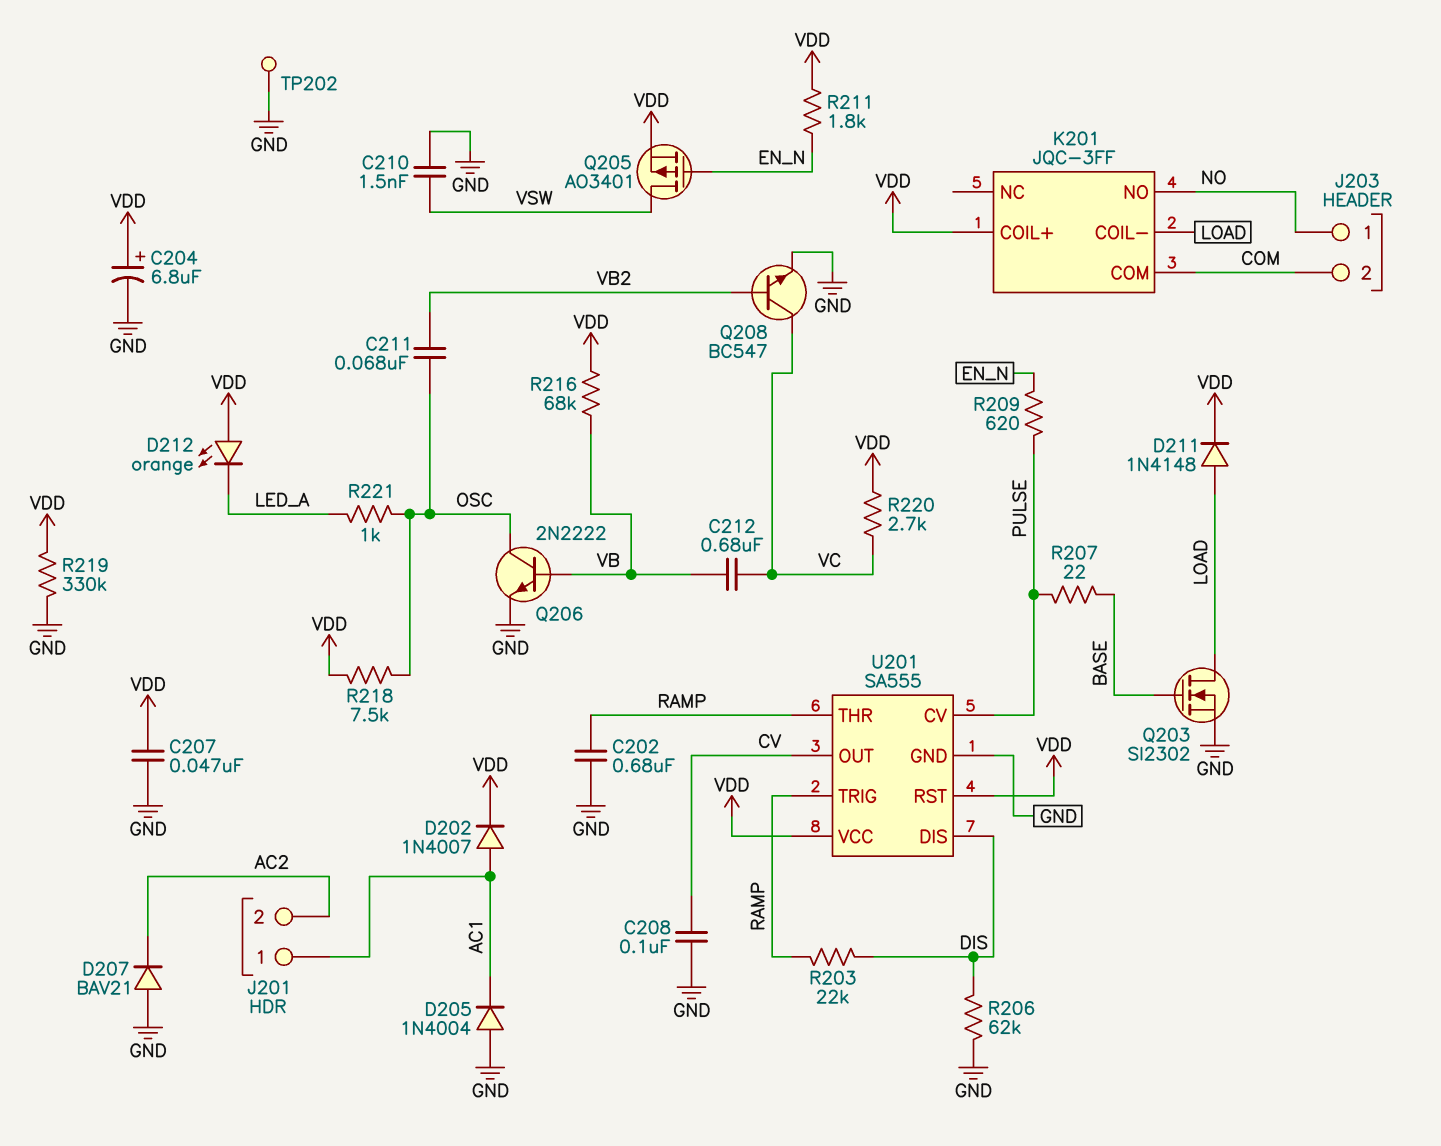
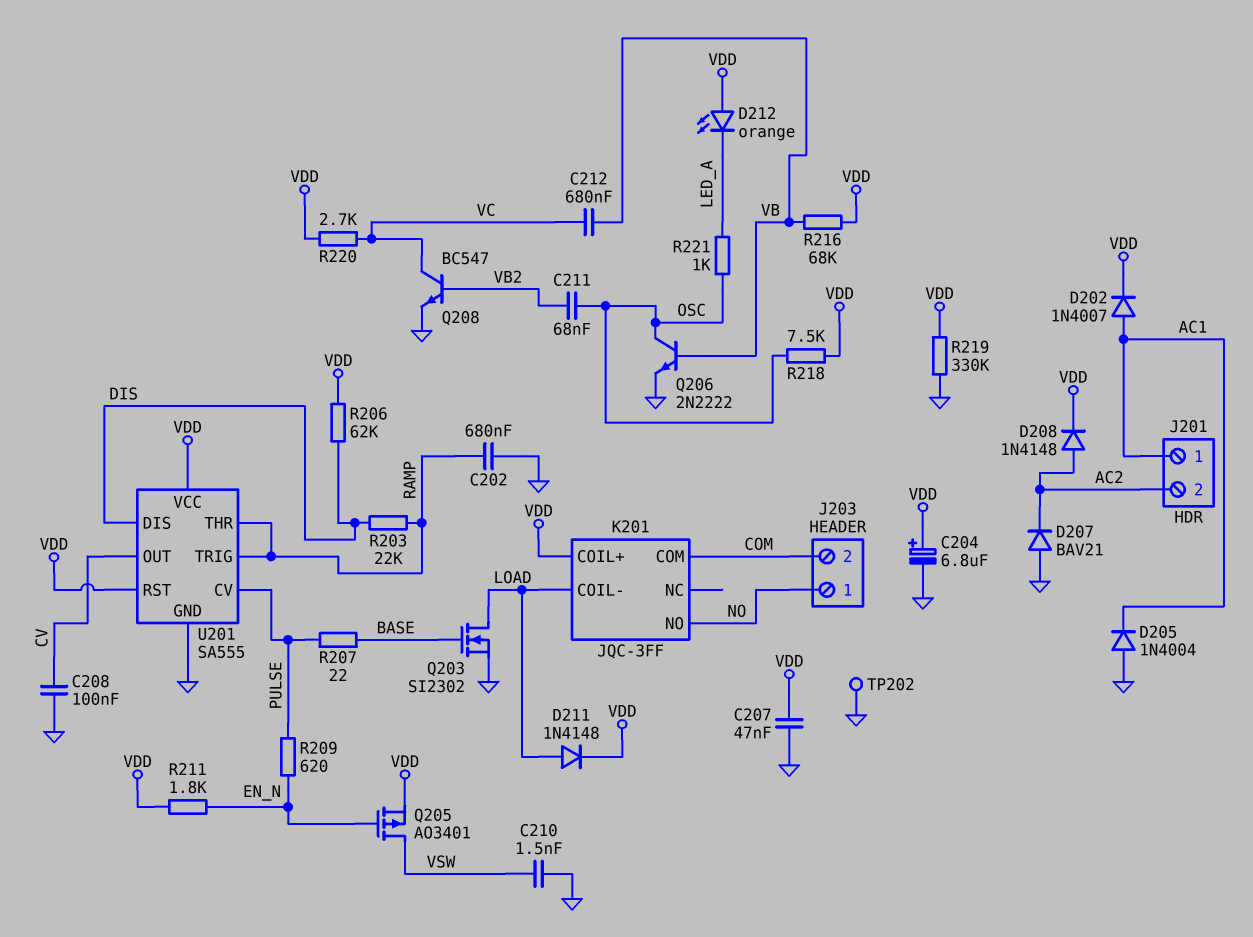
D208: none -> diode 1N4148 (A AC2, K VDD)
R206: 62k (DIS, GND) -> 62k (DIS, VDD)

